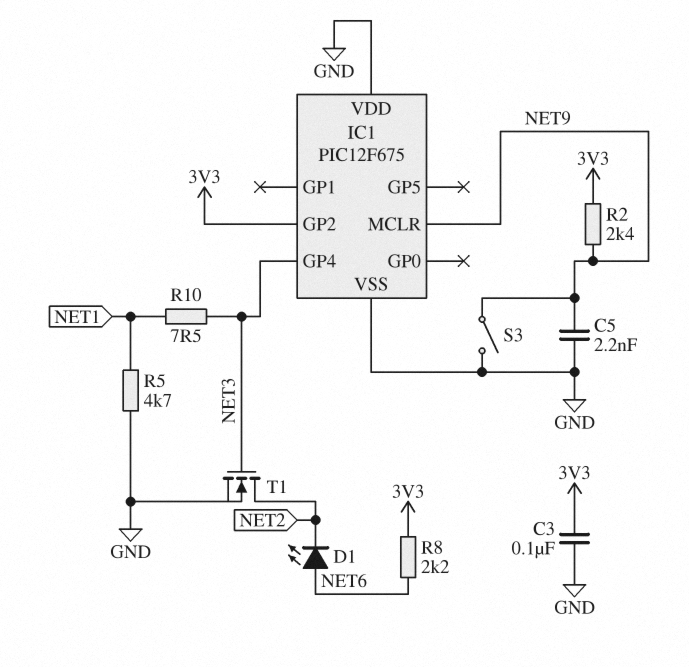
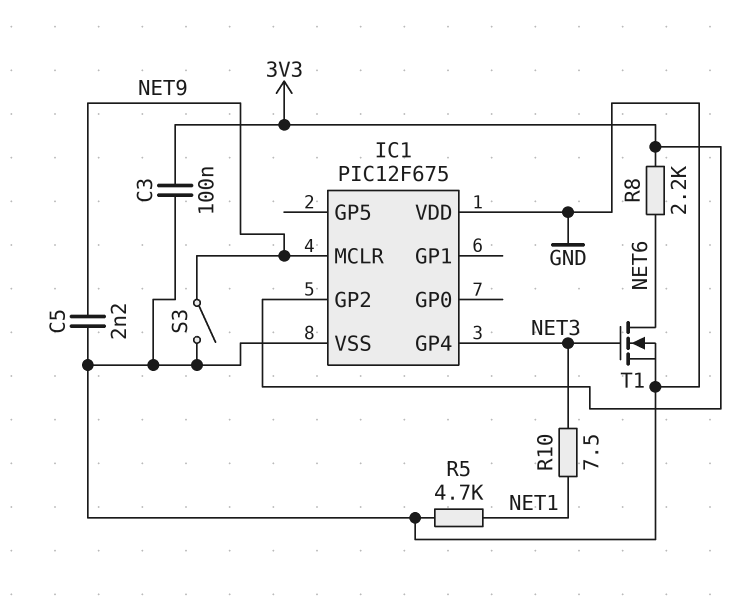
D1: LED (A NET6, K NET2) -> none
R2: 2.4k (3V3, NET9) -> none
T1: NMOS (G NET3, D NET2, S GND) -> NMOS (G NET3, D NET6, S GND)

